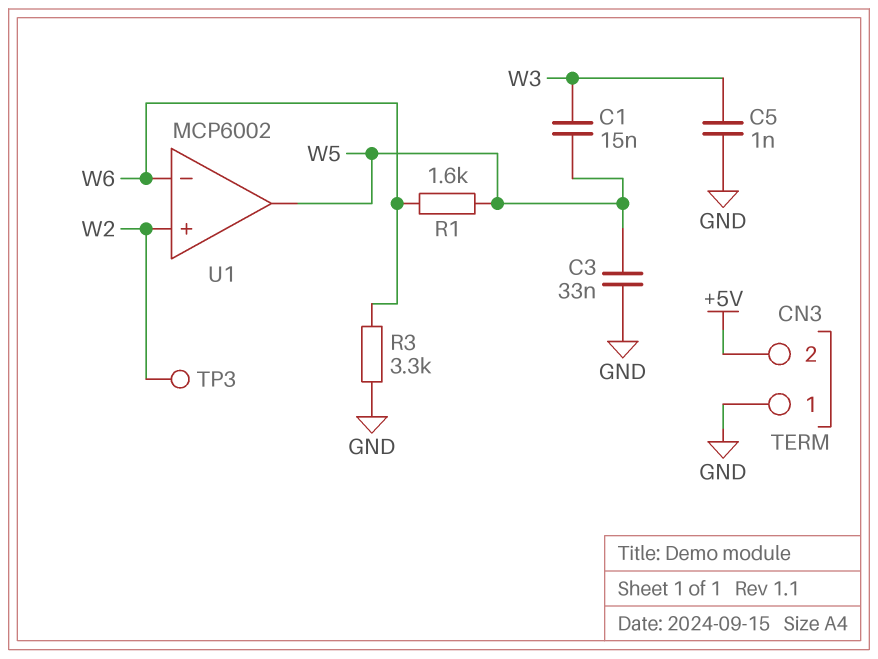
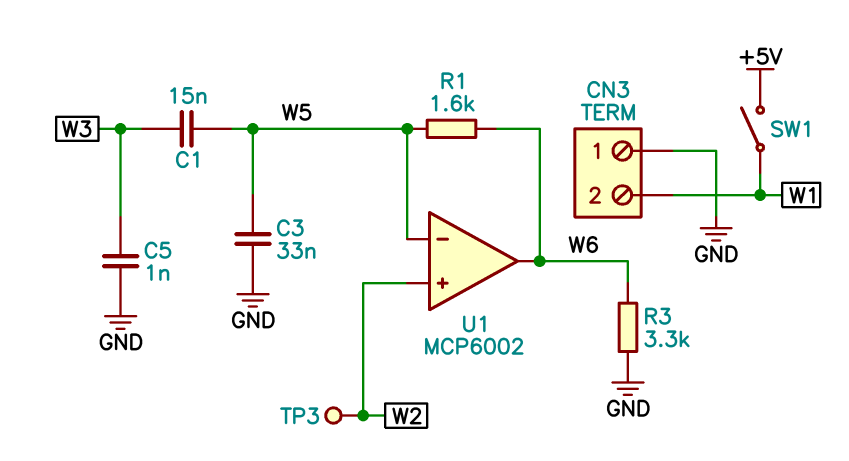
CN3 pin 2: +5V -> W1
SW1: none -> switch (+5V, W1)
U1 pin in-: W6 -> W5
U1 pin out: W5 -> W6

